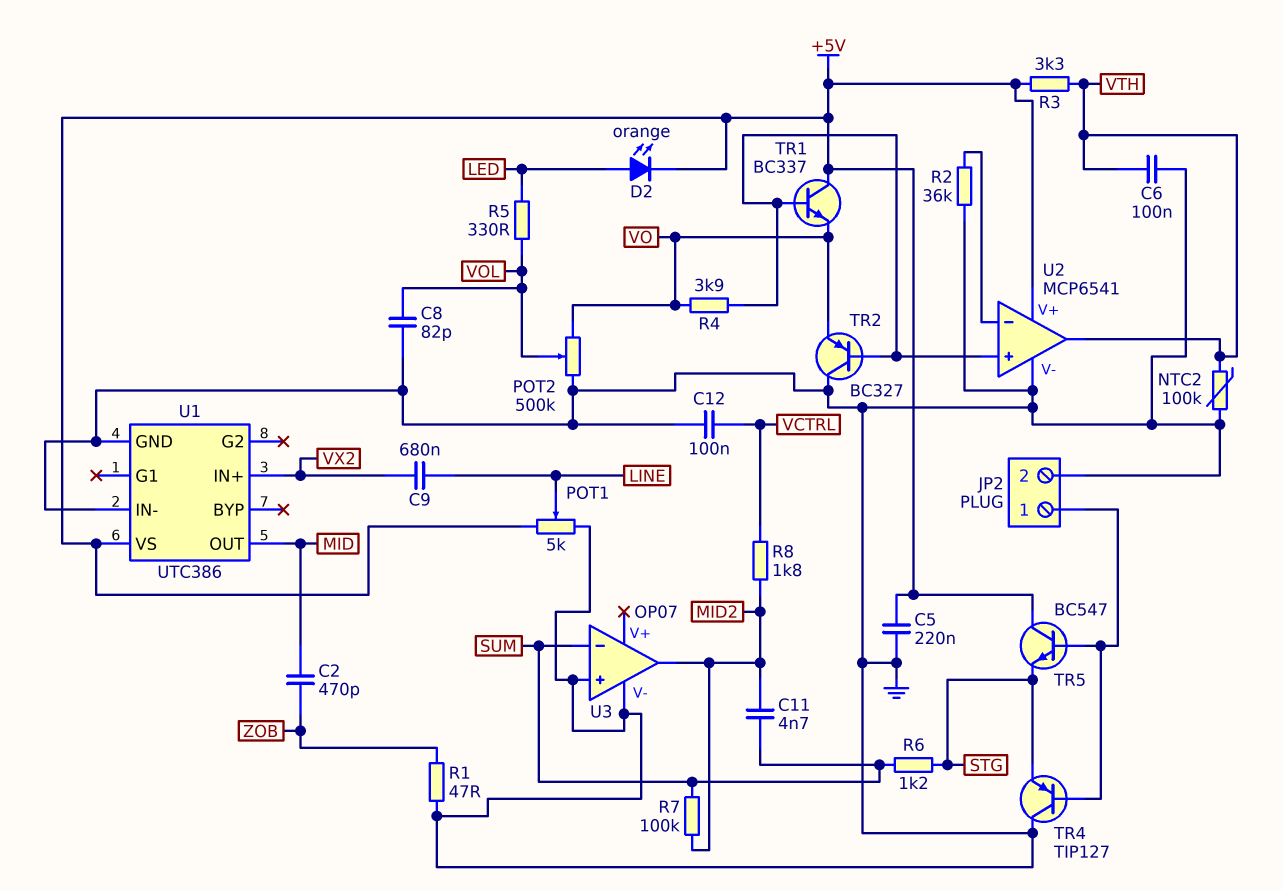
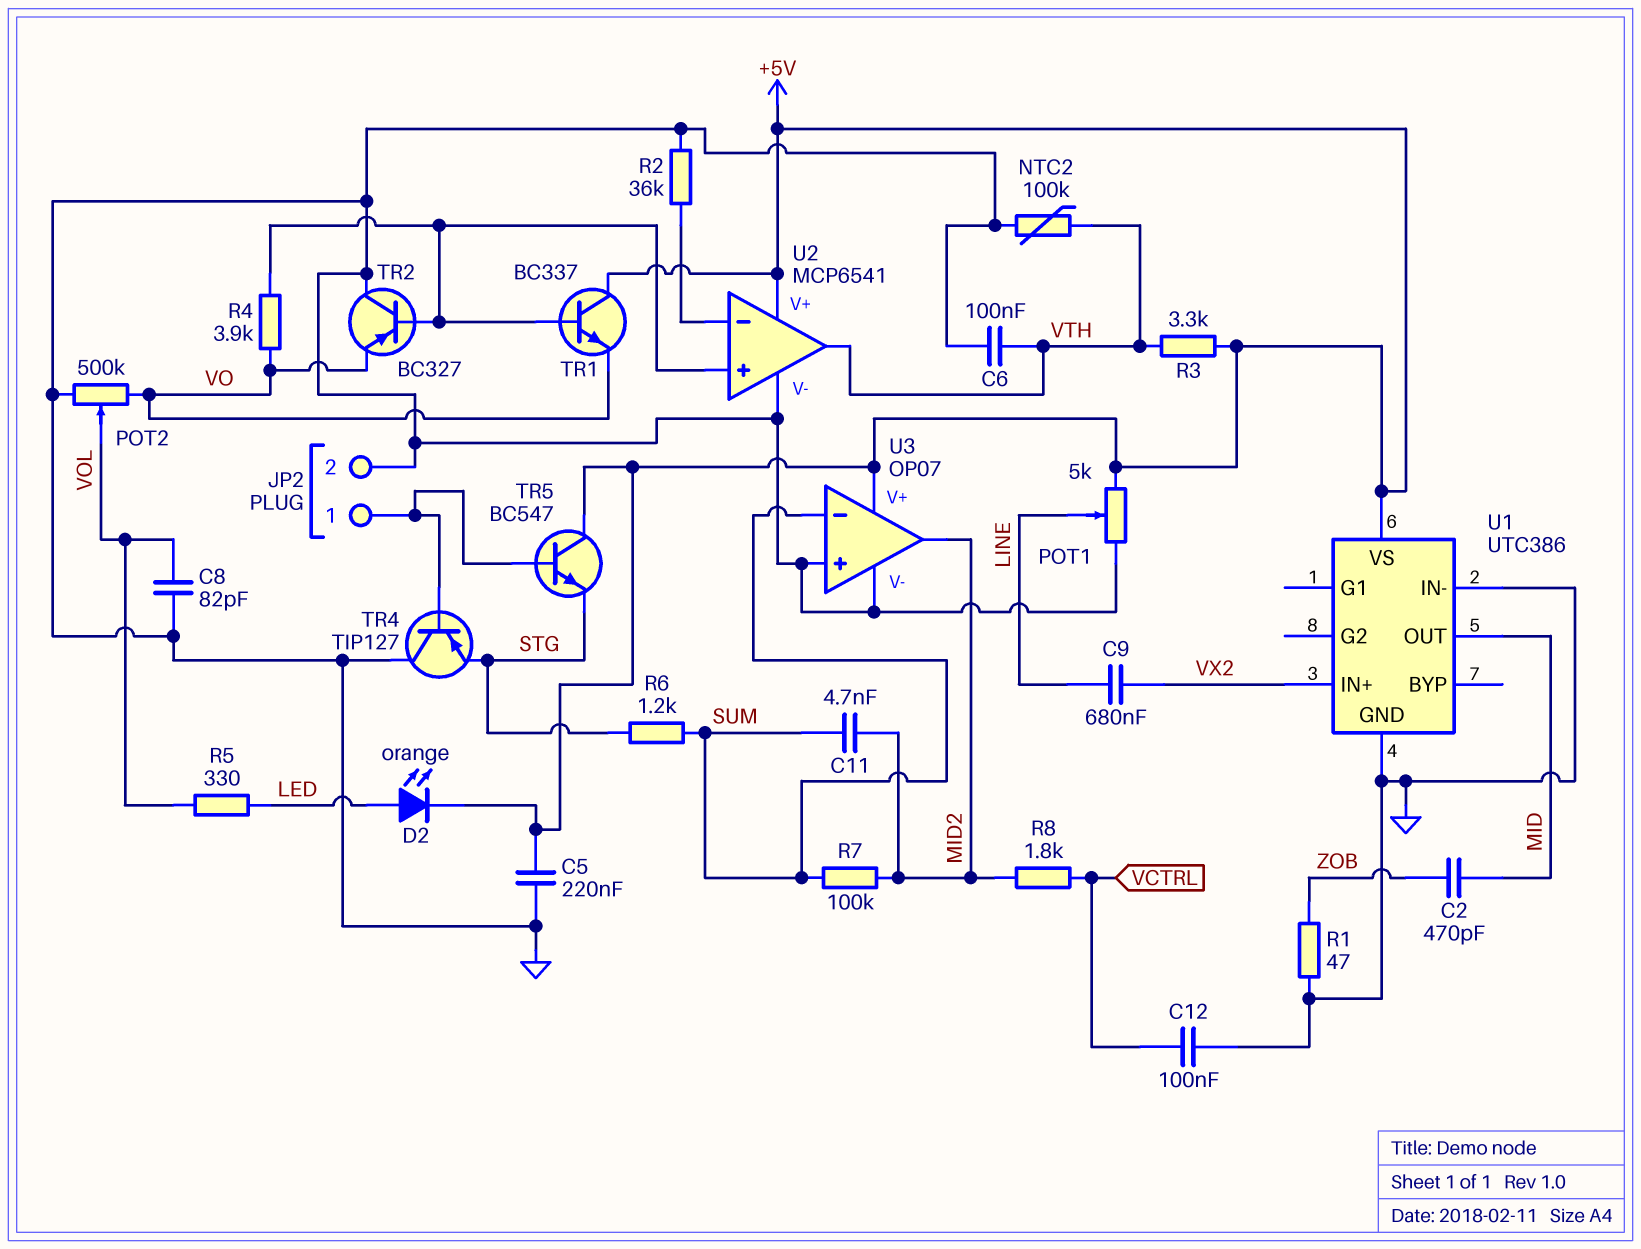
U3 pin V+: none -> +5V

